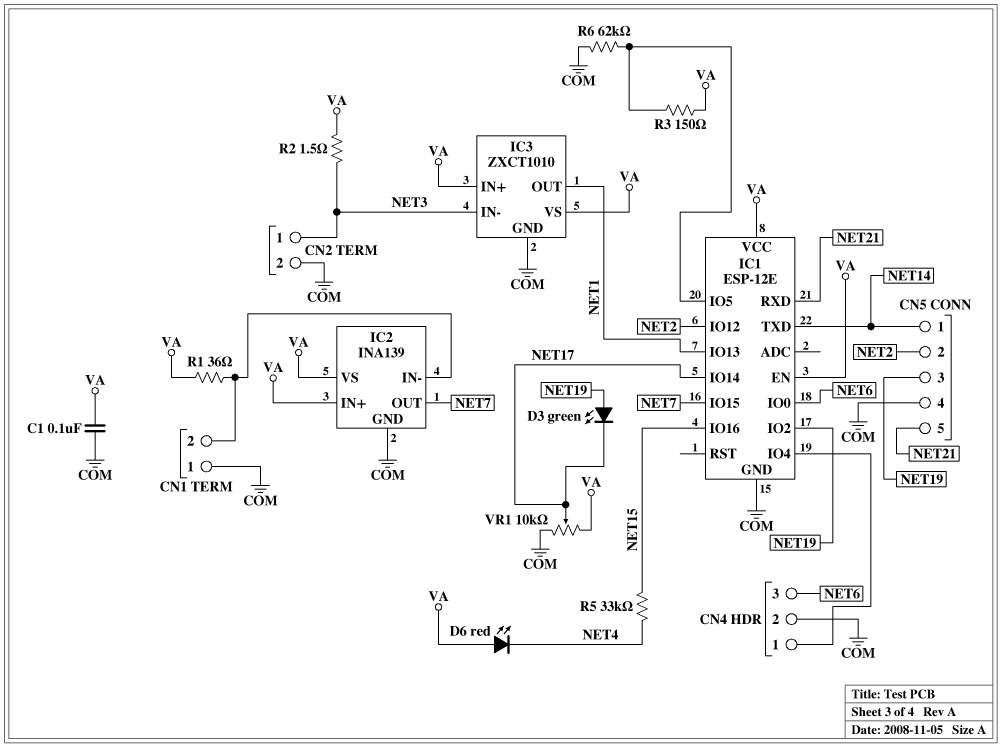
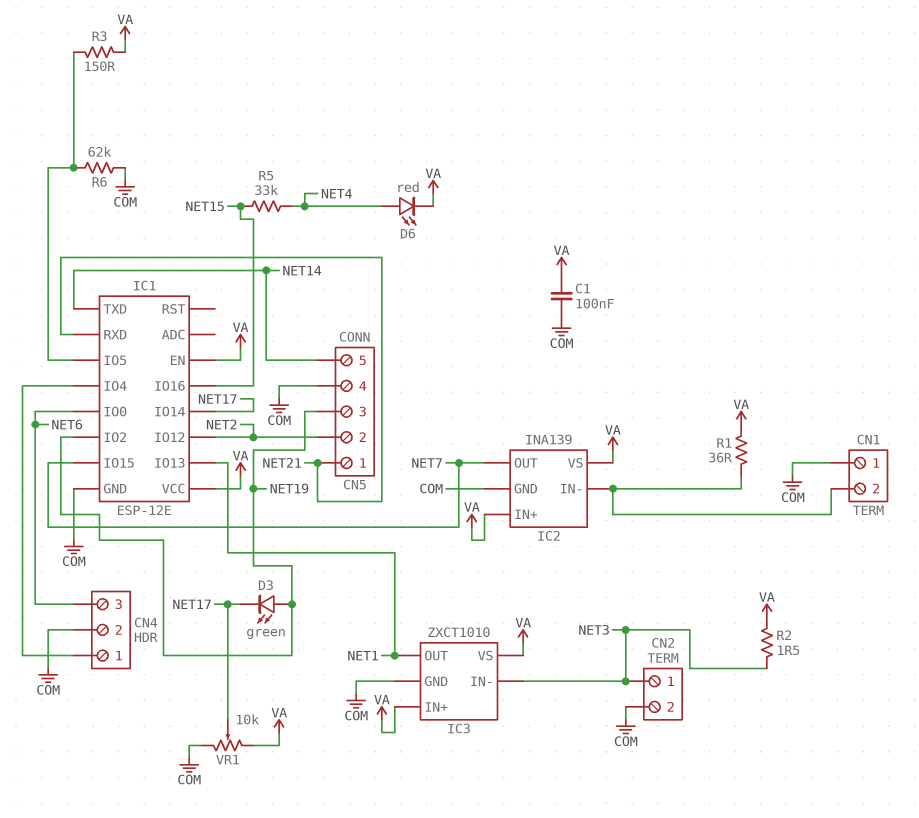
CN5 pin 1: NET14 -> NET21
CN5 pin 5: NET21 -> NET14
D6: LED red (A VA, K NET4) -> LED red (A NET4, K VA)

